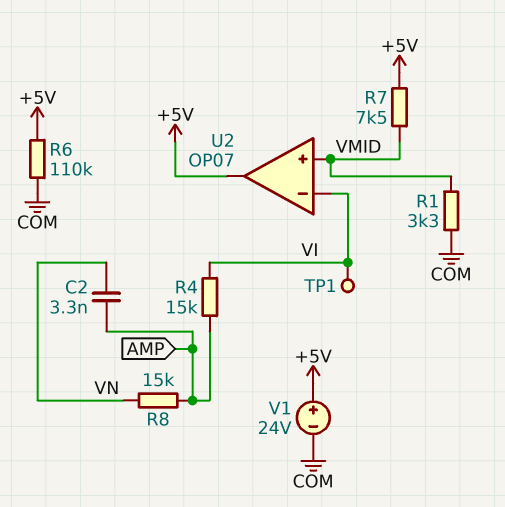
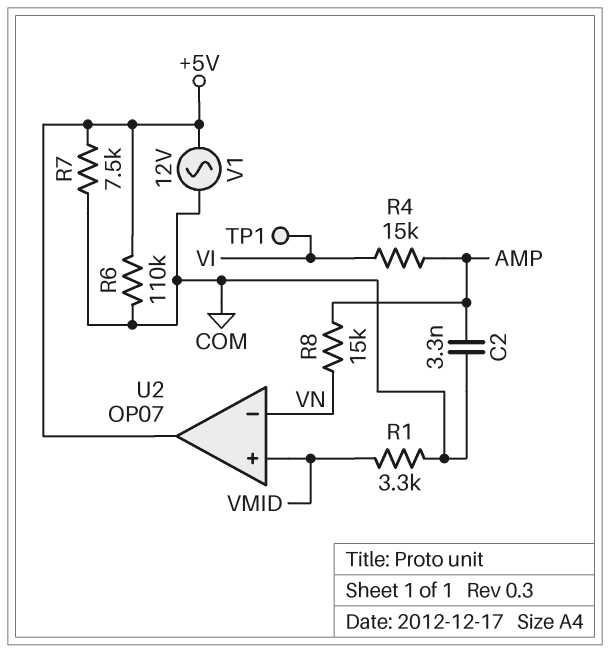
C2: 3.3nF (AMP, VN) -> 3.3nF (AMP, COM)
R7: 7.5k (+5V, VMID) -> 7.5k (+5V, COM)
U2 pin in-: VI -> VN
V1: 24V (plus +5V, minus COM) -> AC 12V (+5V, COM)

